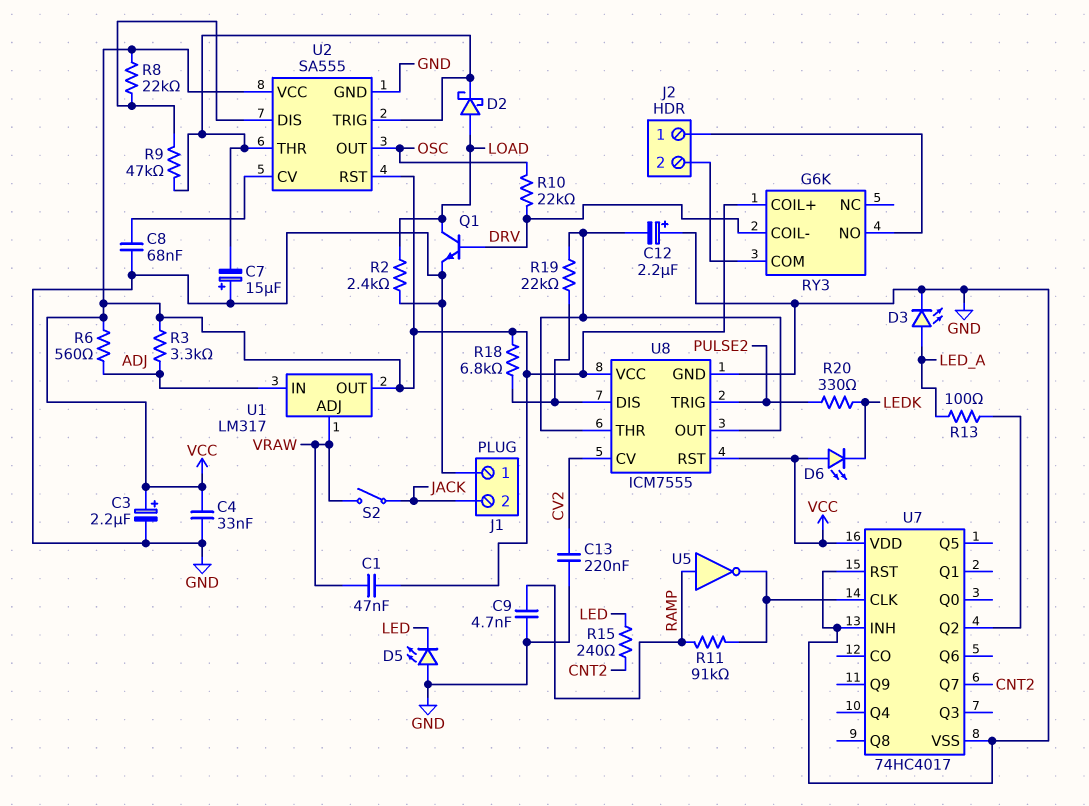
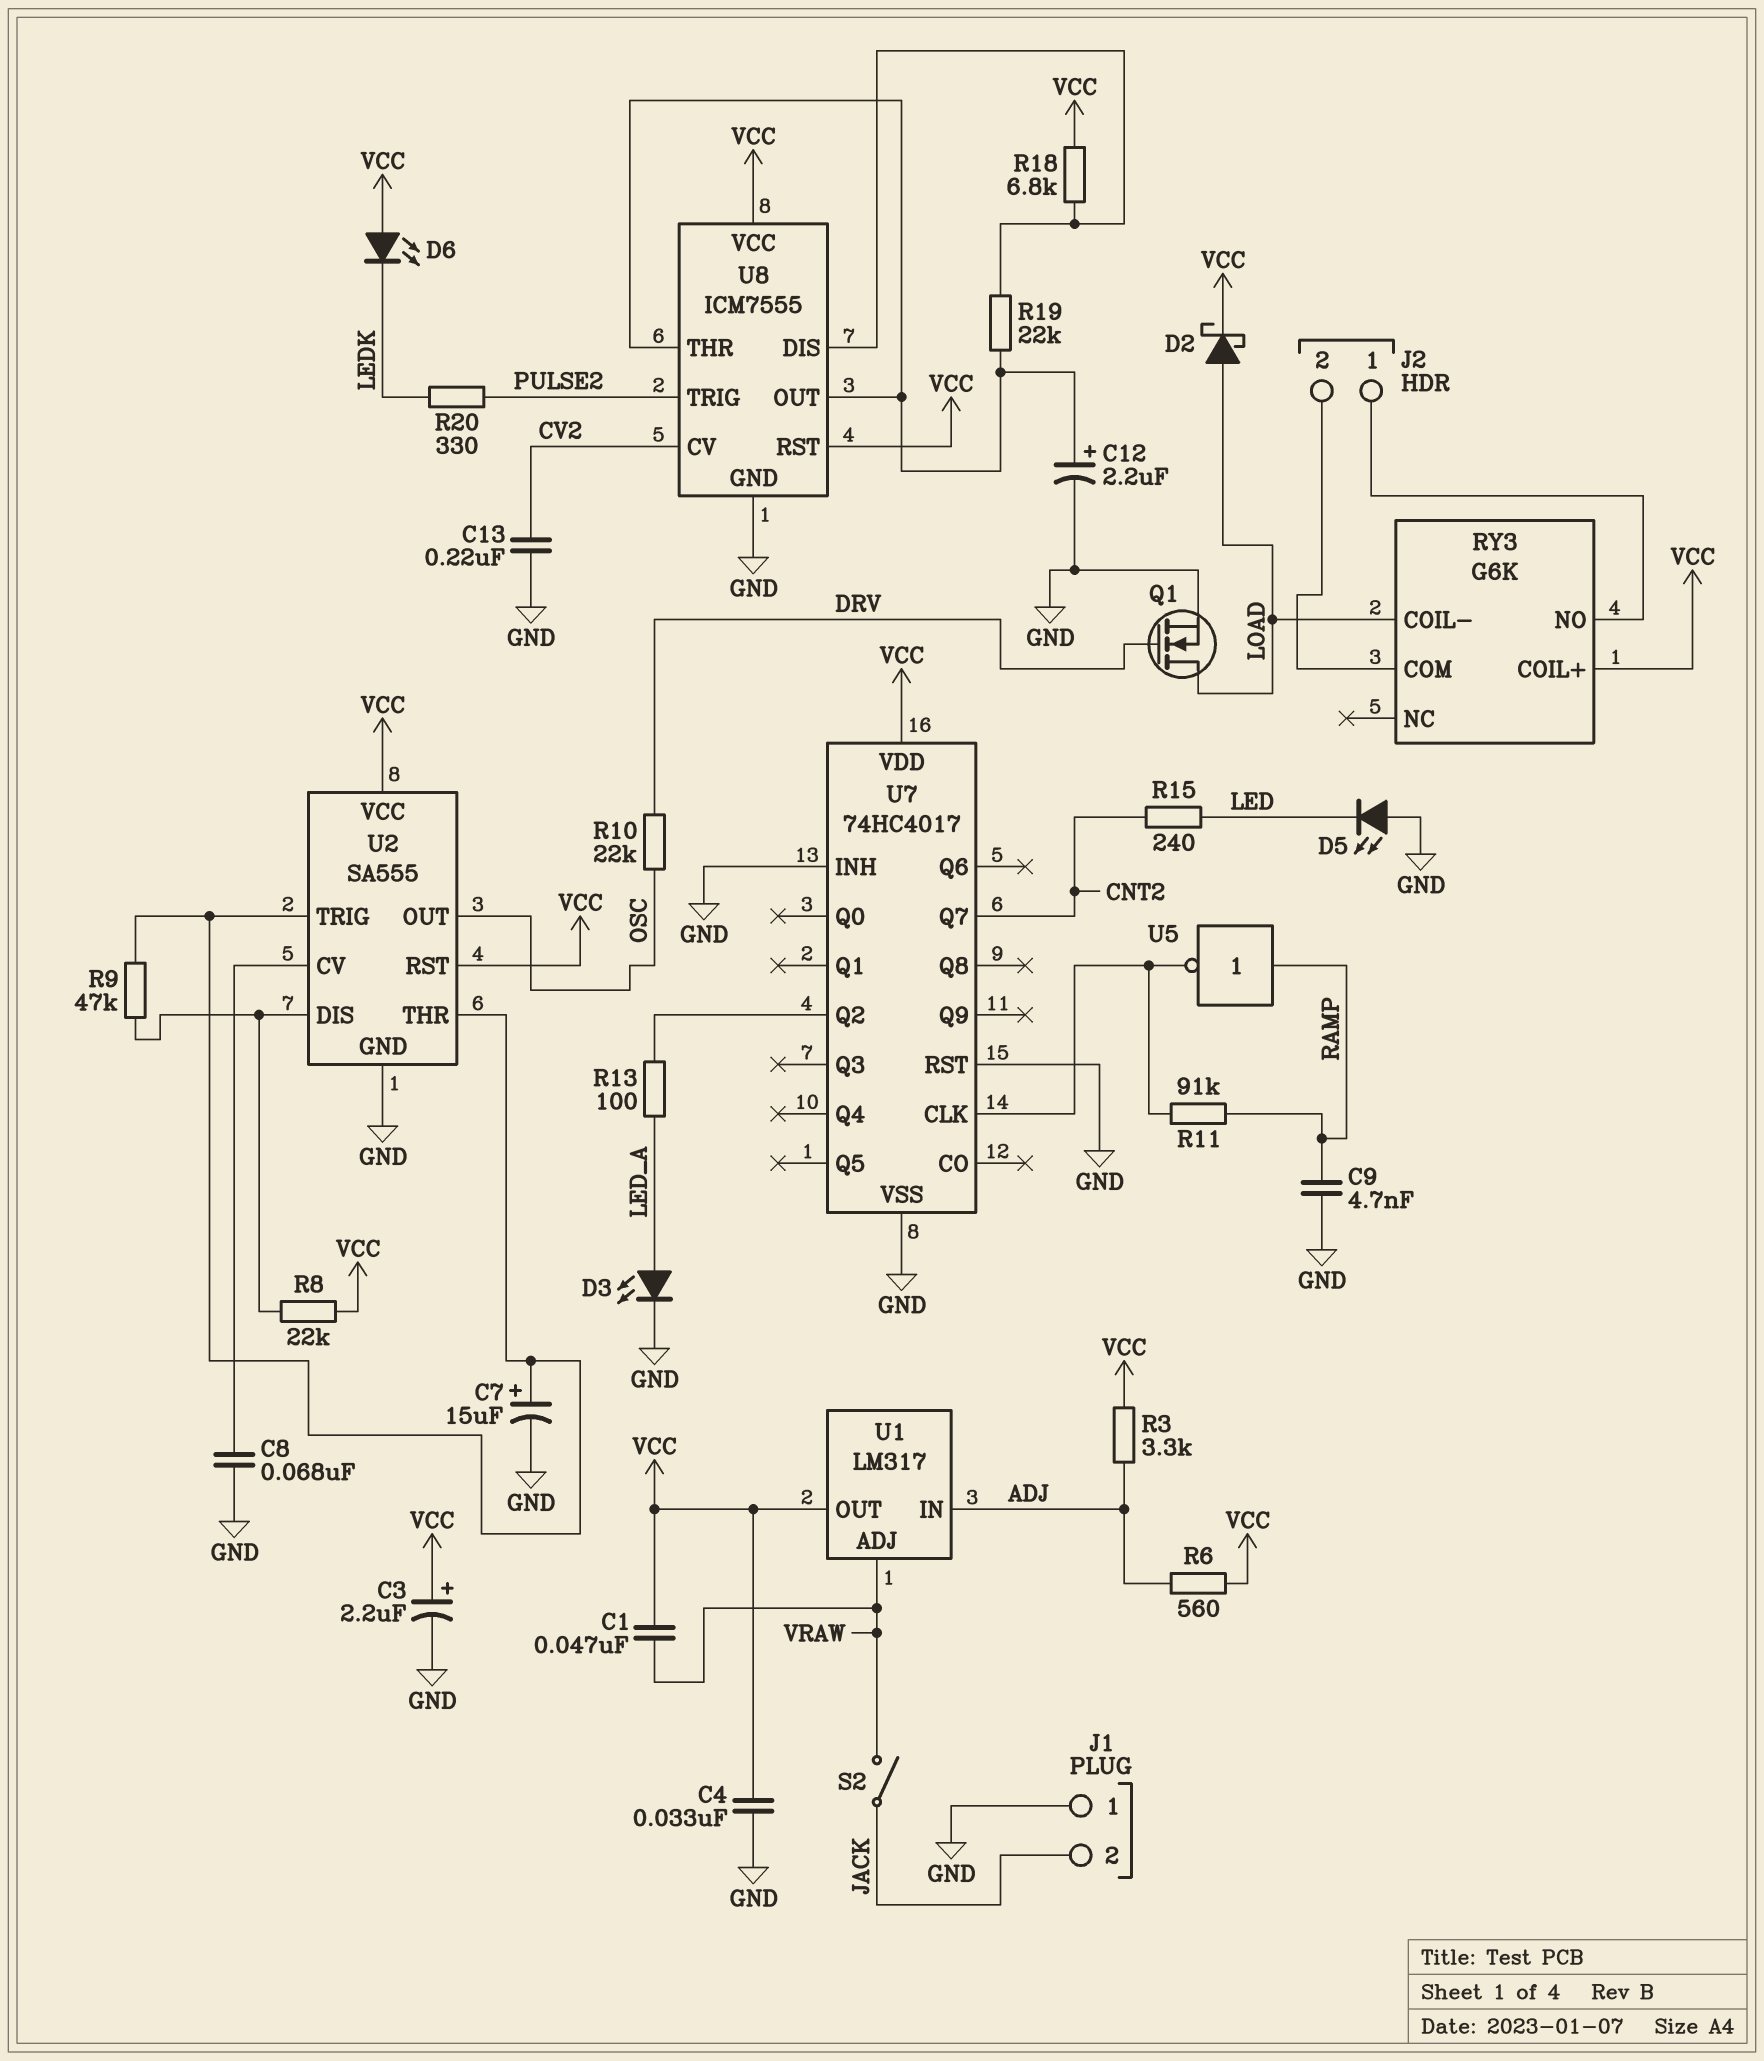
C7: 15uF (plus GND, minus U2/THR) -> 15uF (plus U2/THR, minus GND)
C12: 2.2uF (plus GND, minus U8/OUT) -> 2.2uF (plus U8/OUT, minus GND)
D2: schottky (A LOAD, K U2/THR) -> schottky (A LOAD, K VCC)
Q1: NPN (B DRV, C LOAD, E GND) -> NMOS (G DRV, D LOAD, S GND)
R2: 2.4k (GND, LOAD) -> none
RY3 pin COIL-: DRV -> LOAD

